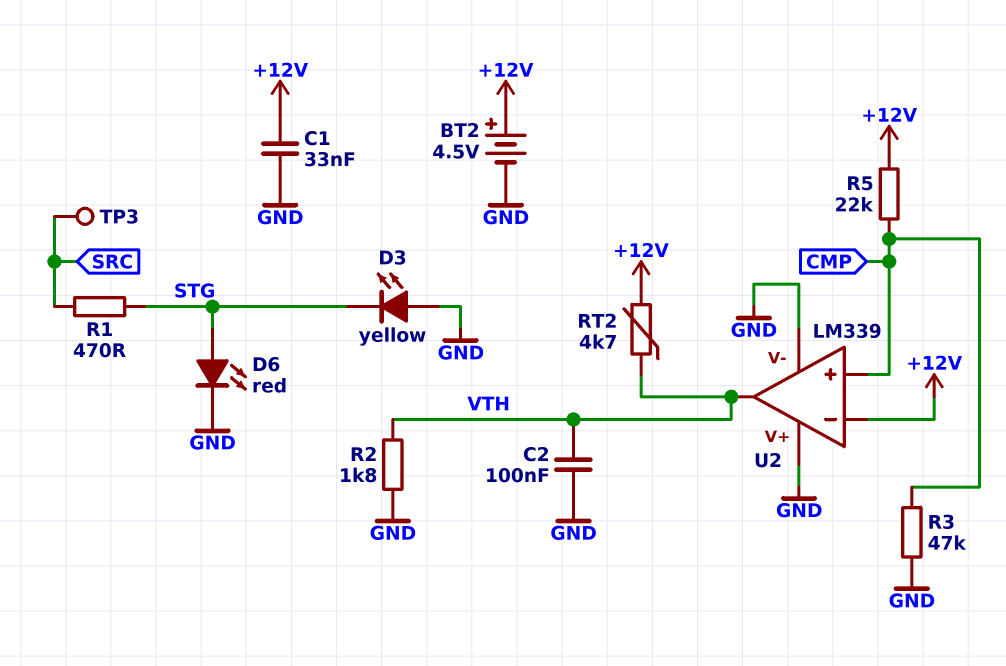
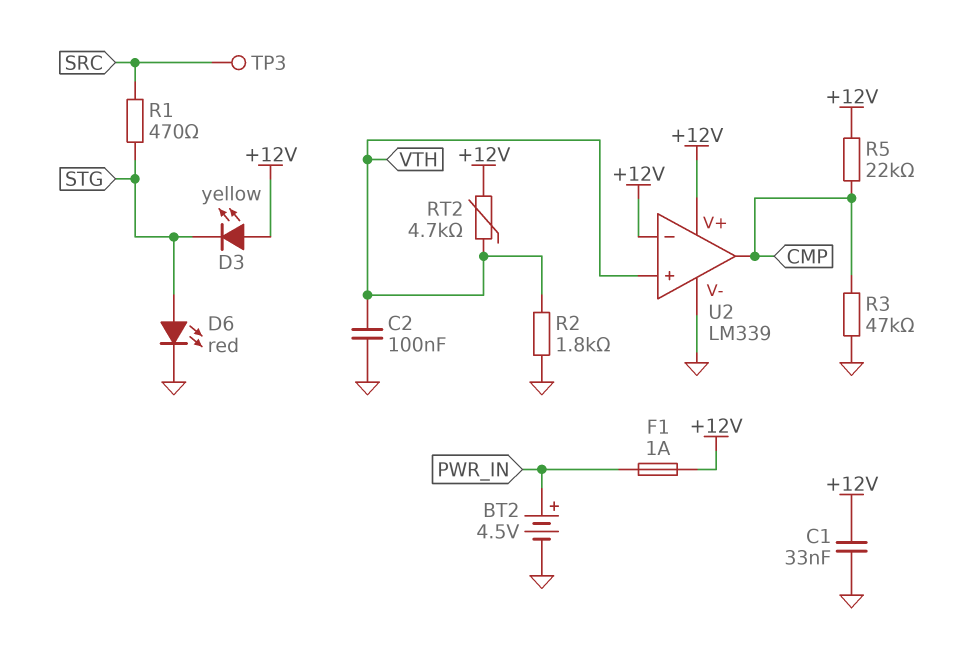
BT2: 4.5V (plus +12V, minus GND) -> 4.5V (plus PWR_IN, minus GND)
D3: LED yellow (A GND, K STG) -> LED yellow (A +12V, K STG)
F1: none -> 1A (+12V, PWR_IN)
U2 pin V+: GND -> +12V
U2 pin in+: CMP -> VTH
U2 pin out: VTH -> CMP

